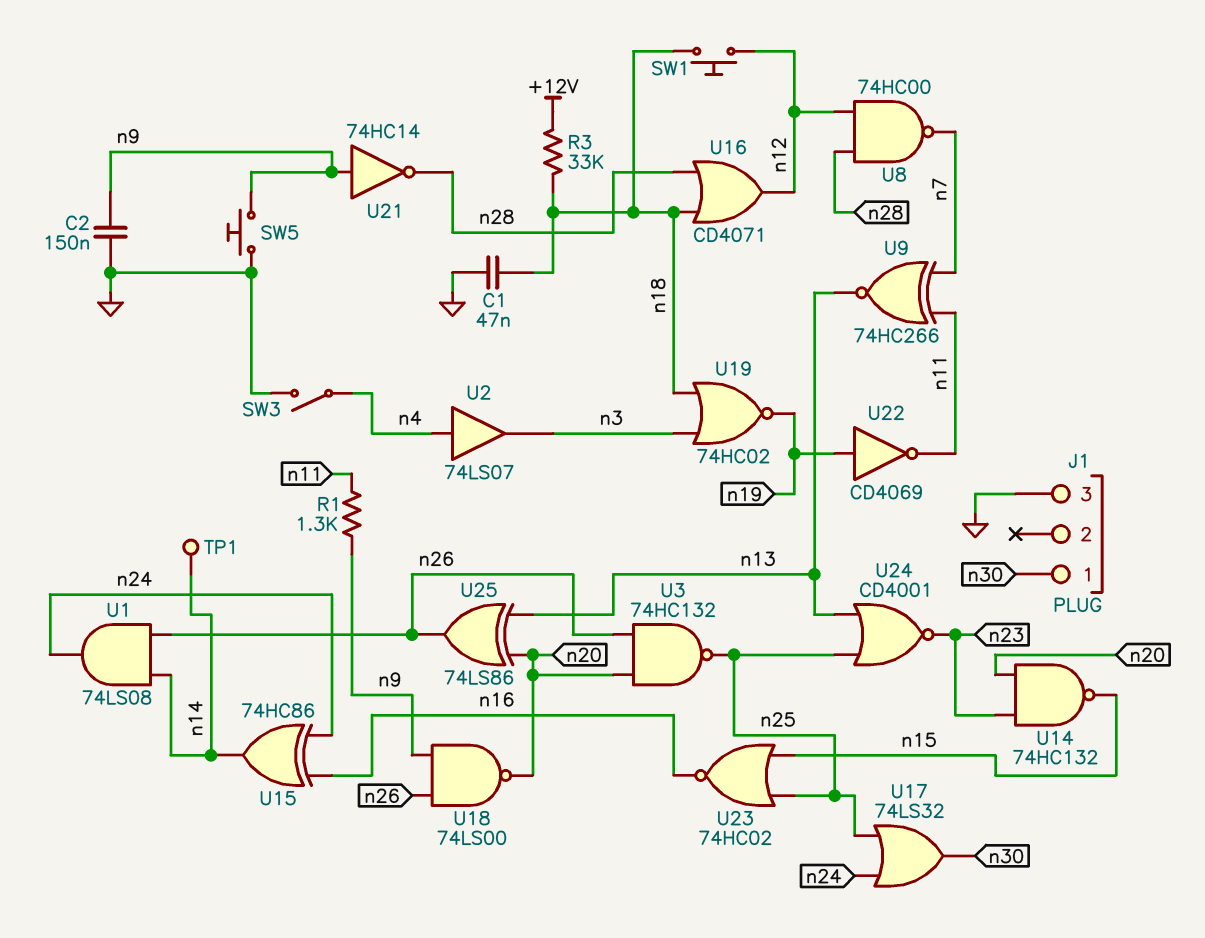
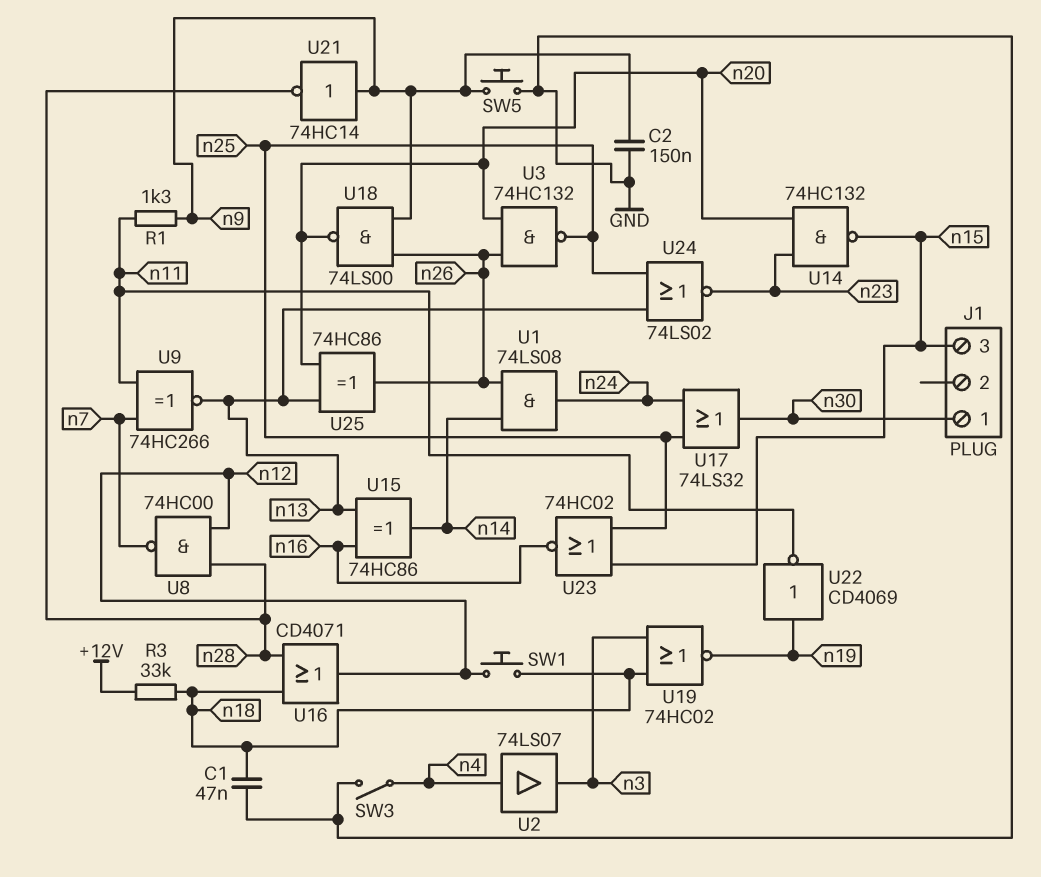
J1 pin 3: GND -> n15
TP1: test point (n14) -> none
U15: XOR 74HC86 (in n16, in n24, out n14) -> XOR 74HC86 (in n13, in n16, out n14)
U24: NOR CD4001 (in n13, in n25, out n23) -> NOR 74LS02 (in n13, in n25, out n23)
U25: XOR 74LS86 (in n13, in n20, out n26) -> XOR 74HC86 (in n13, in n20, out n26)

